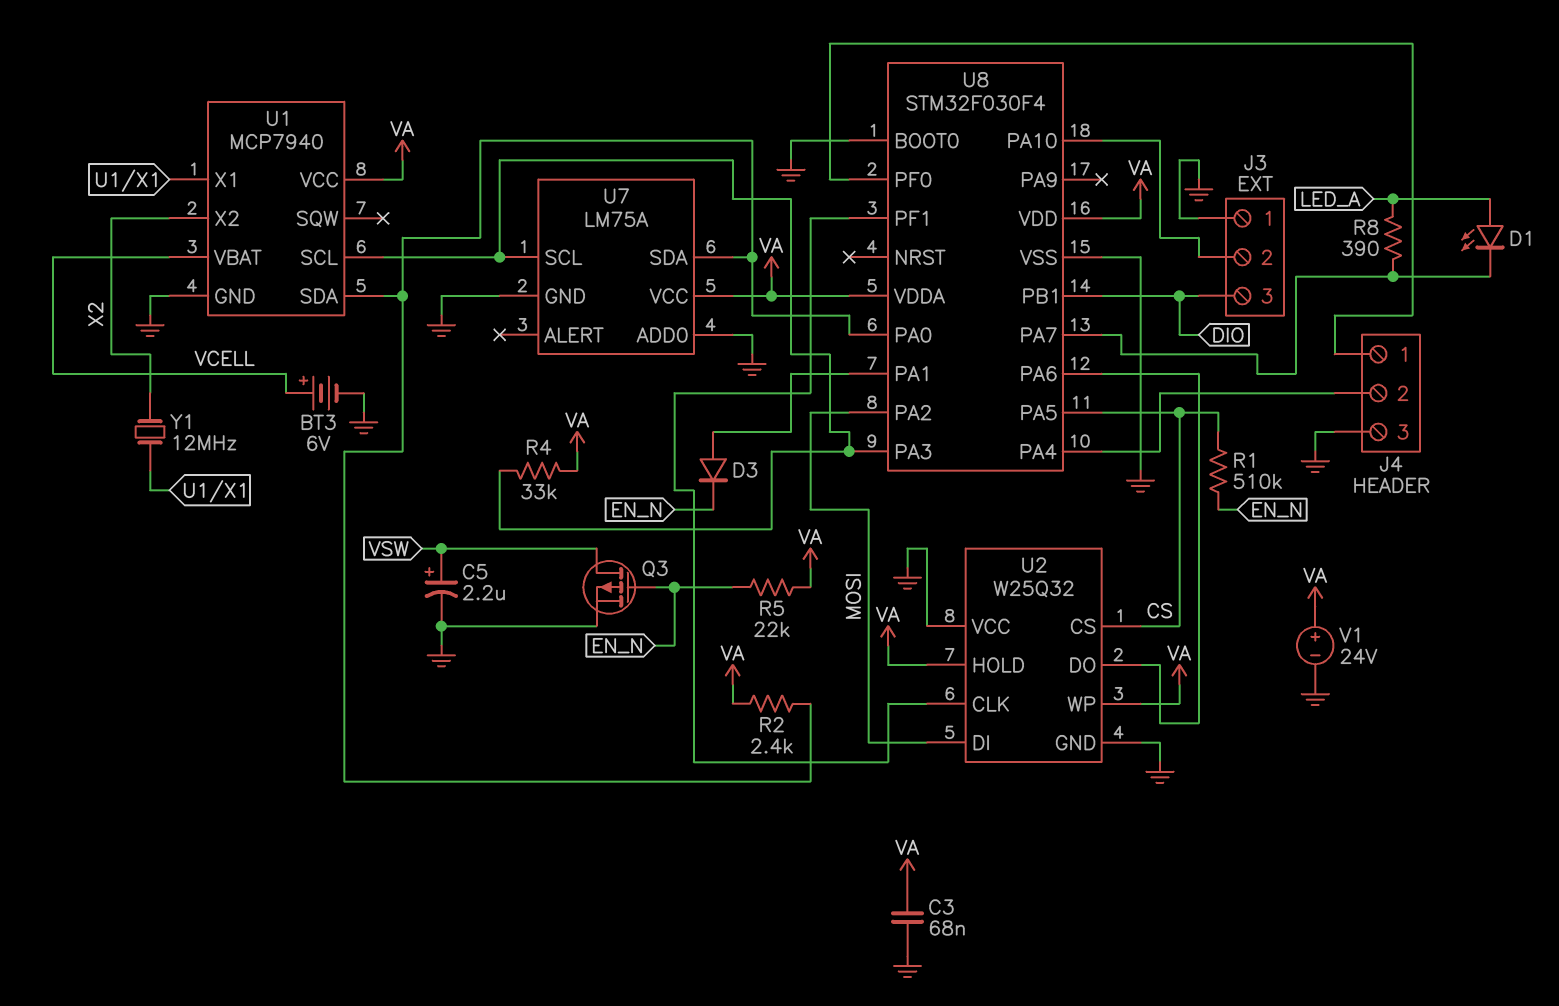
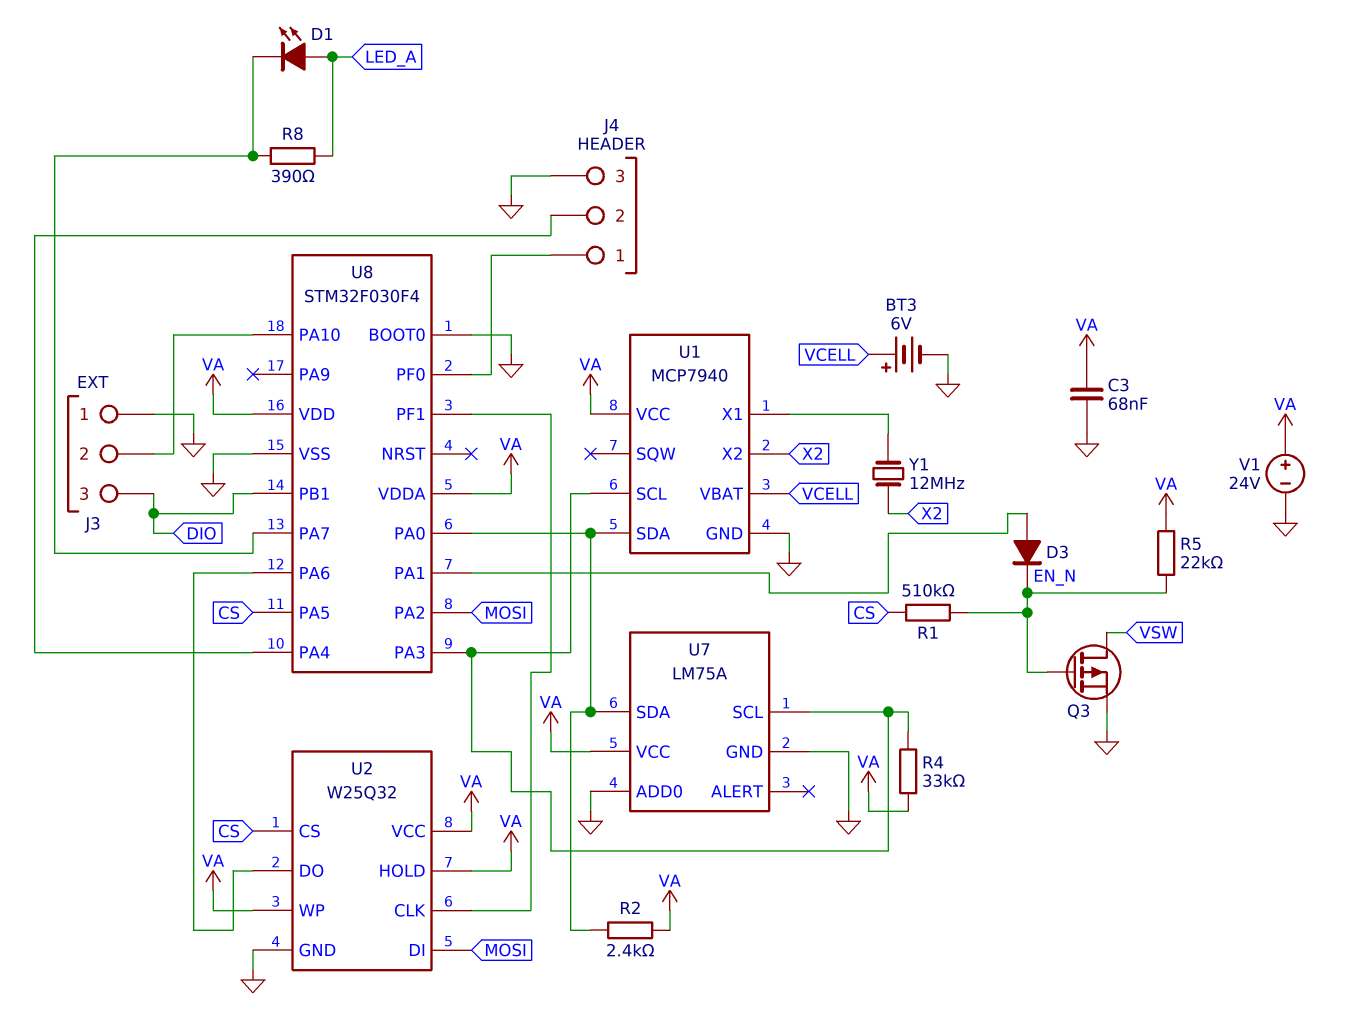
C5: 2.2uF (plus VSW, minus GND) -> none
U2 pin VCC: GND -> VA

